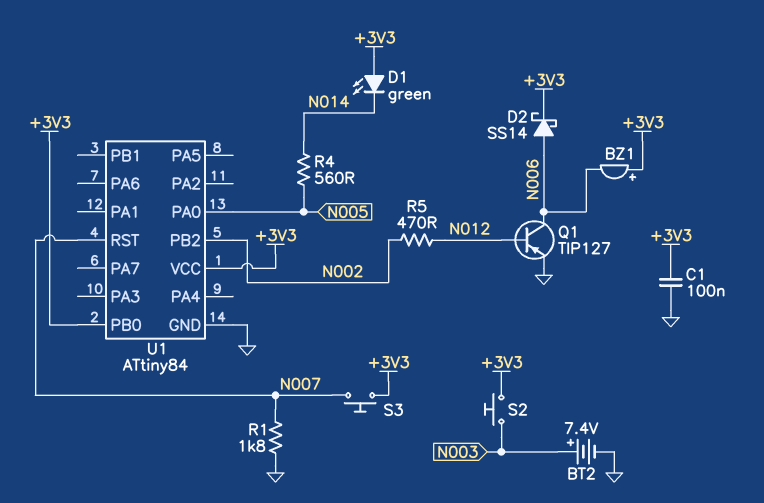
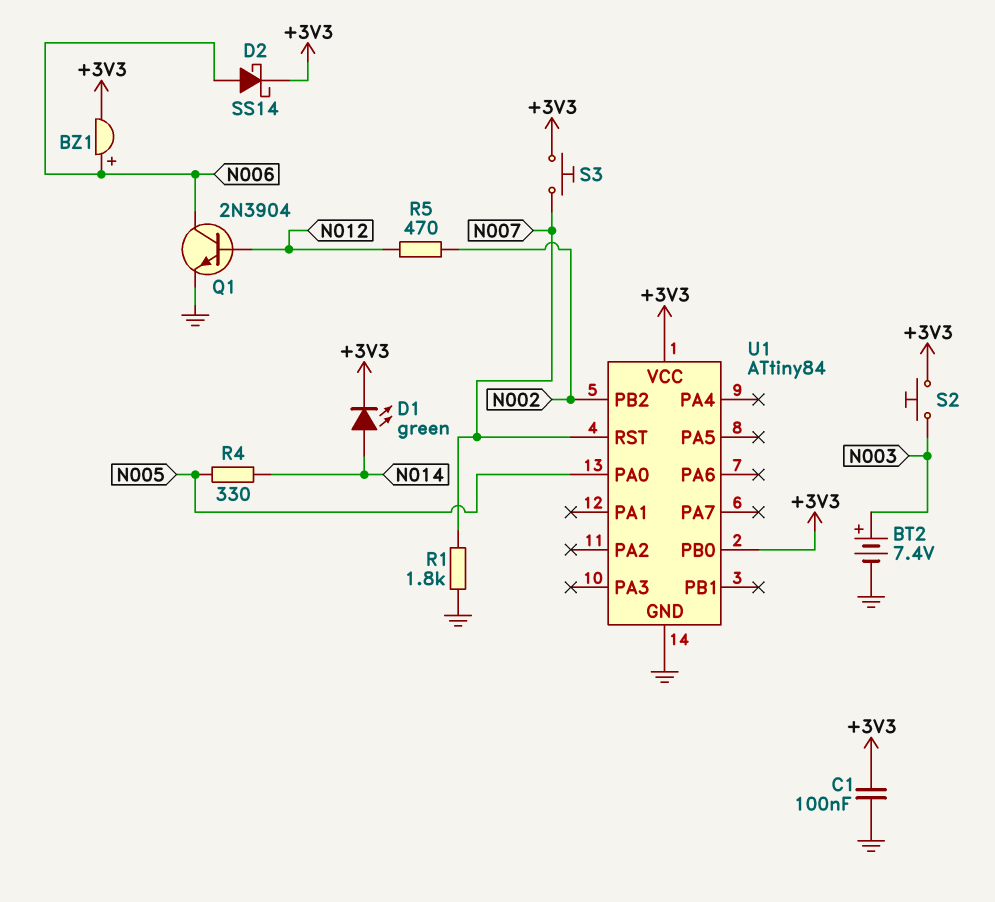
BZ1: buzzer (plus +3V3, minus N006) -> buzzer (plus N006, minus +3V3)
D1: LED green (A +3V3, K N014) -> LED green (A N014, K +3V3)
Q1: PNP TIP127 (B N012, C N006, E GND) -> NPN 2N3904 (B N012, C N006, E GND)
R4: 560 (N005, N014) -> 330 (N005, N014)

